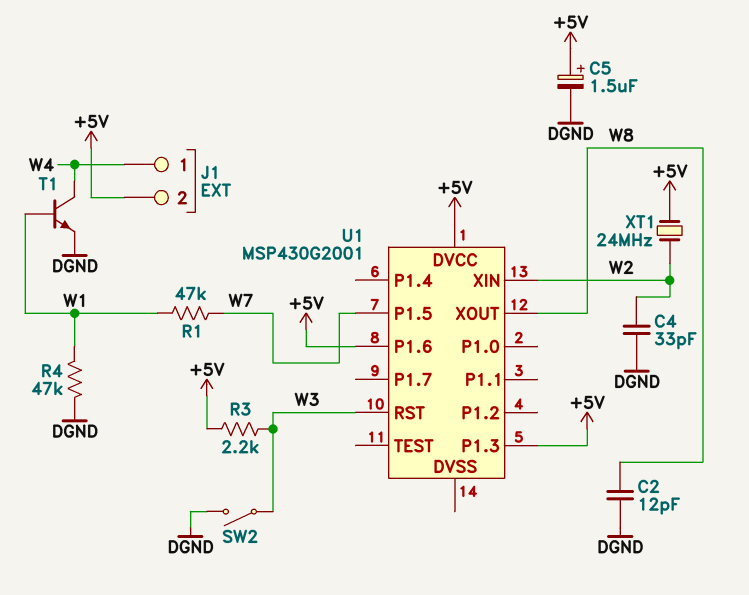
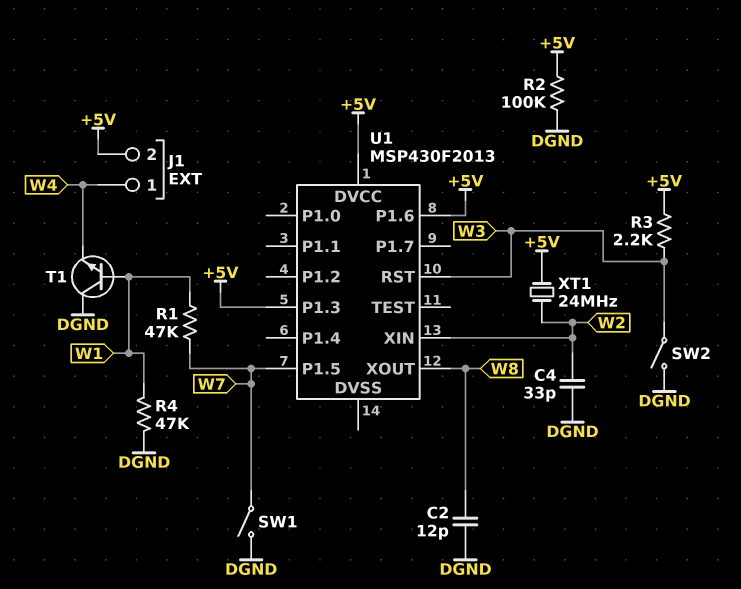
C5: 1.5uF (plus +5V, minus DGND) -> none
R2: none -> 100k (+5V, DGND)
SW1: none -> switch (DGND, W7)
T1: NPN (B W1, C W4, E DGND) -> NPN (B W1, C DGND, E W4)
U1: MSP430G2001 -> MSP430F2013

